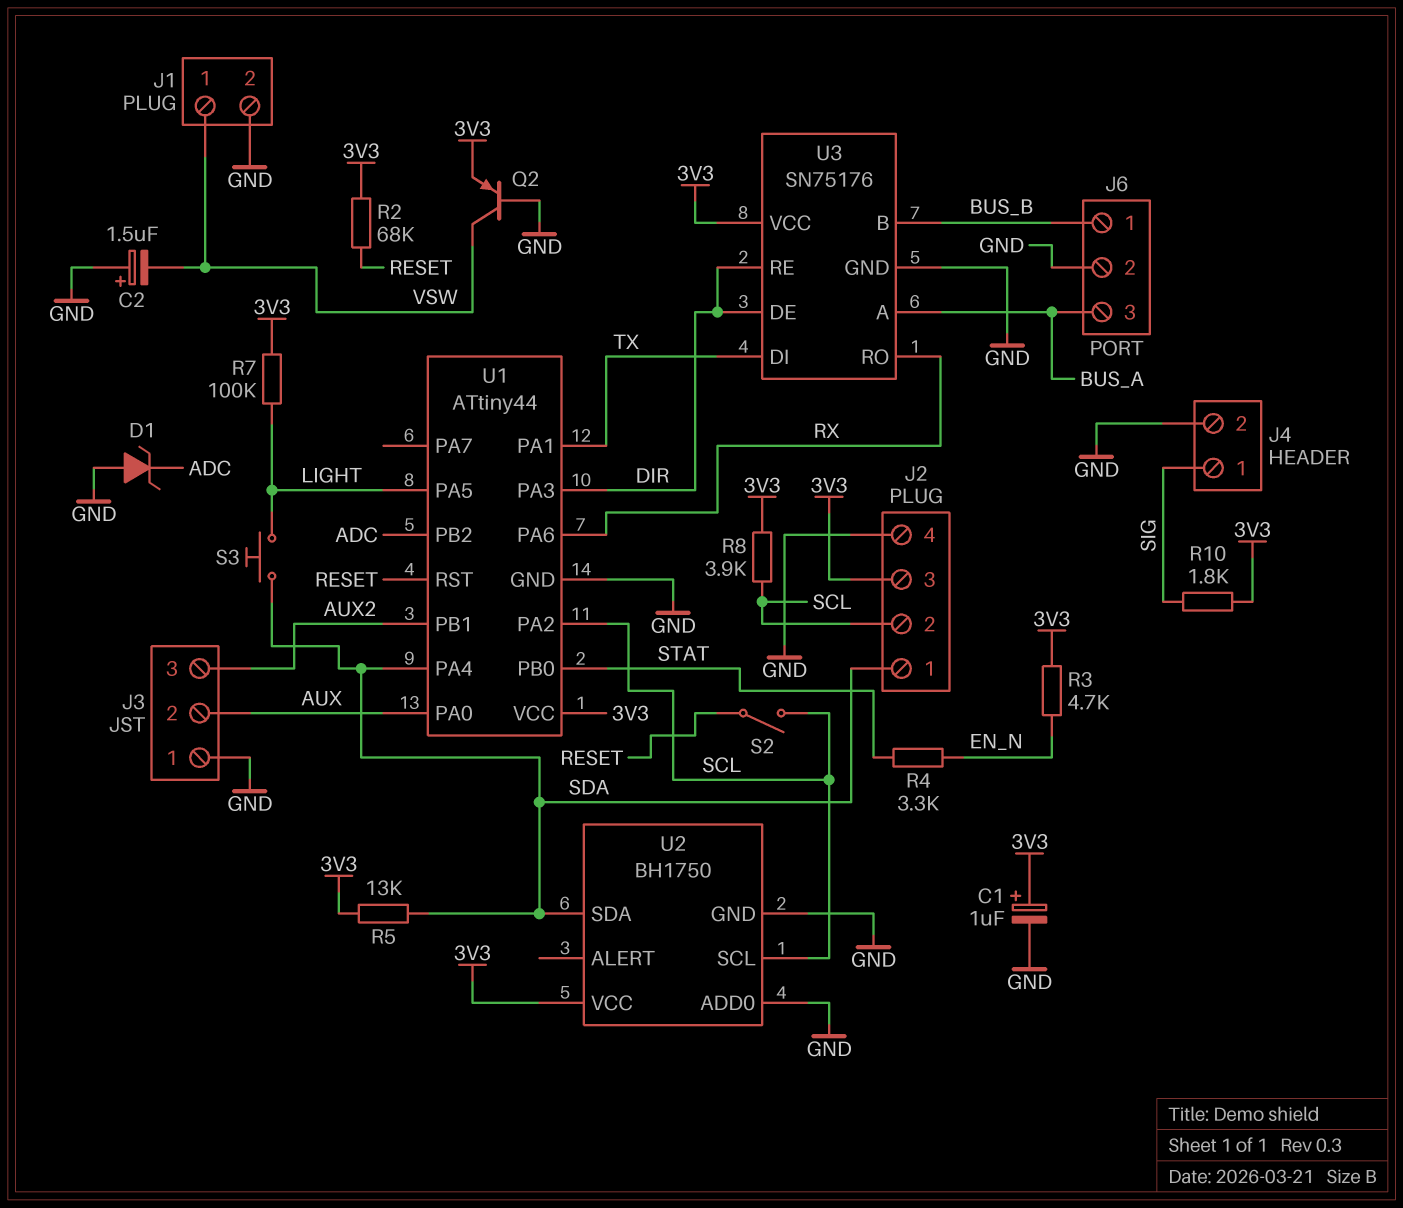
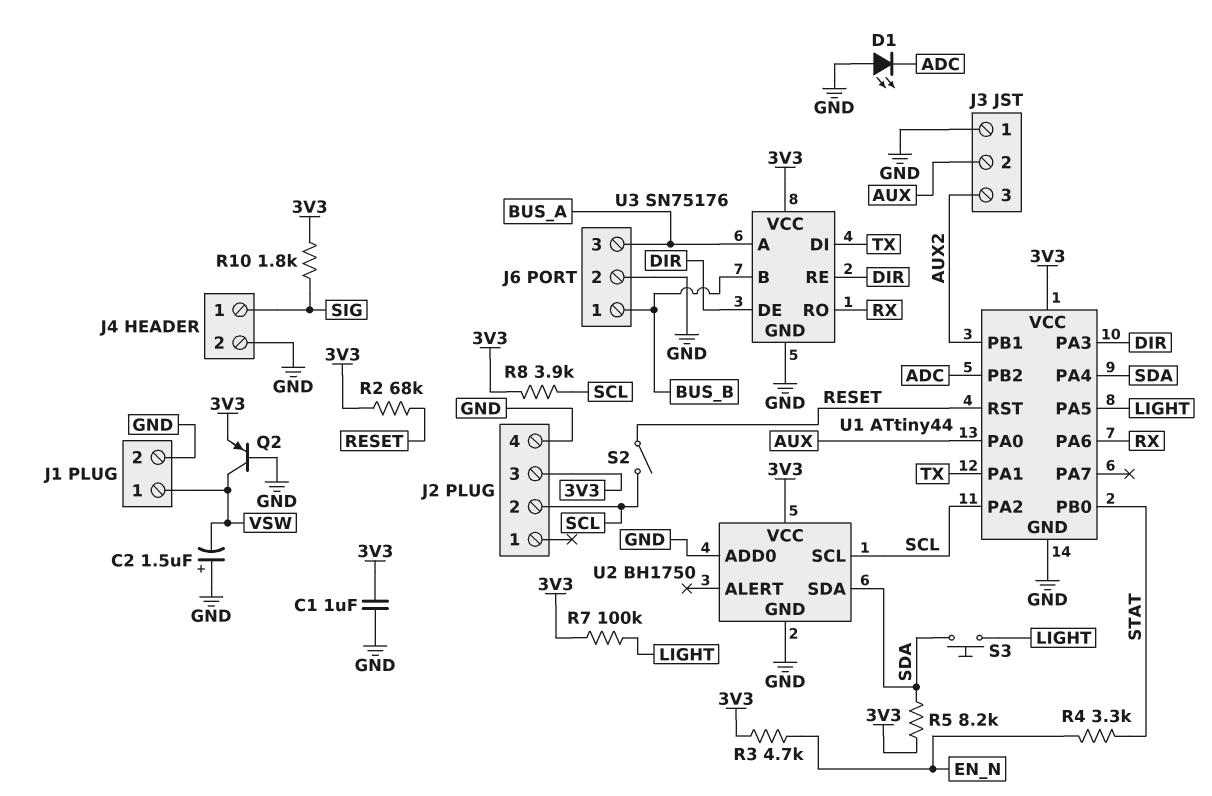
C1: 1uF (plus 3V3, minus GND) -> 1uF (3V3, GND)
D1: zener (A GND, K ADC) -> LED (A GND, K ADC)
J2 pin 1: SDA -> none
R5: 13k (3V3, SDA) -> 8.2k (3V3, SDA)

